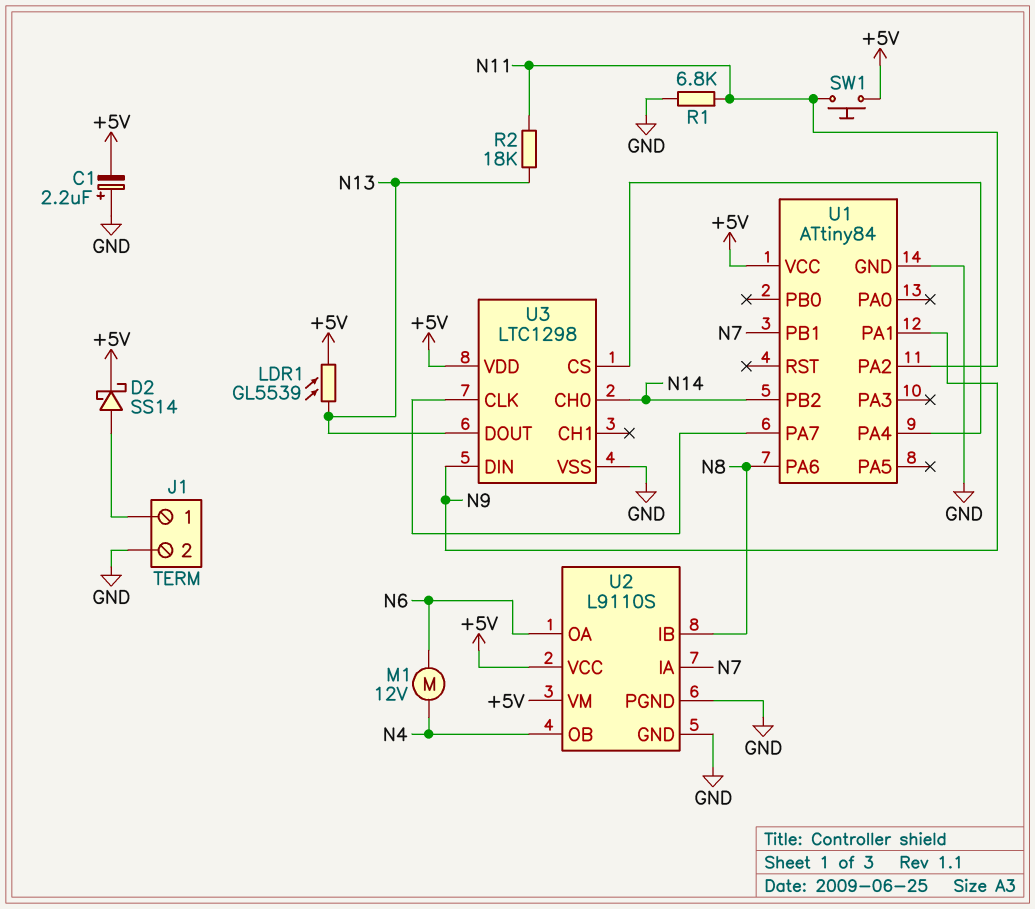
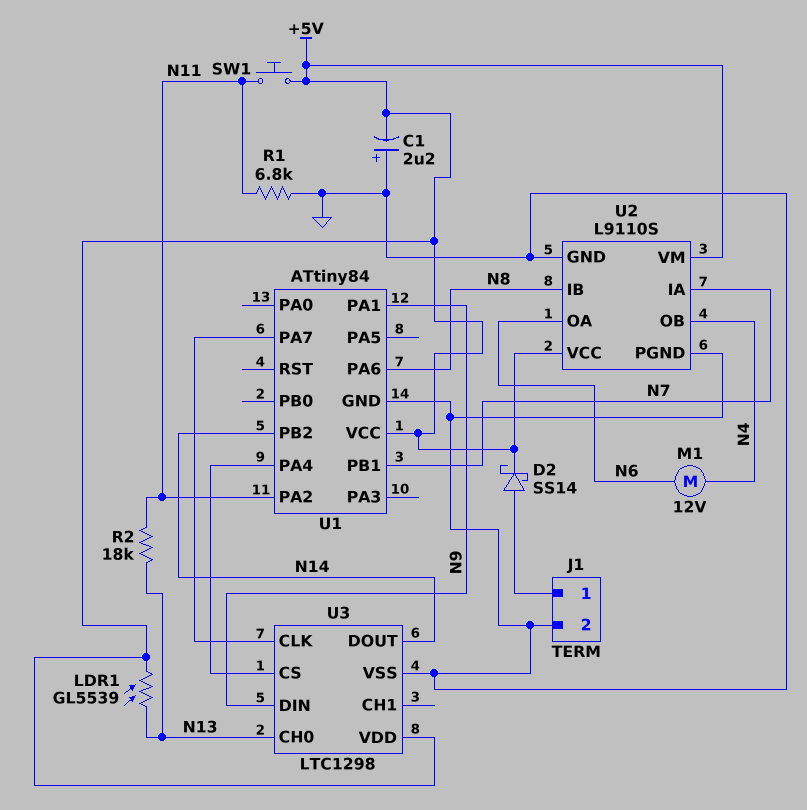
U3 pin CH0: N14 -> N13
U3 pin DOUT: N13 -> N14

